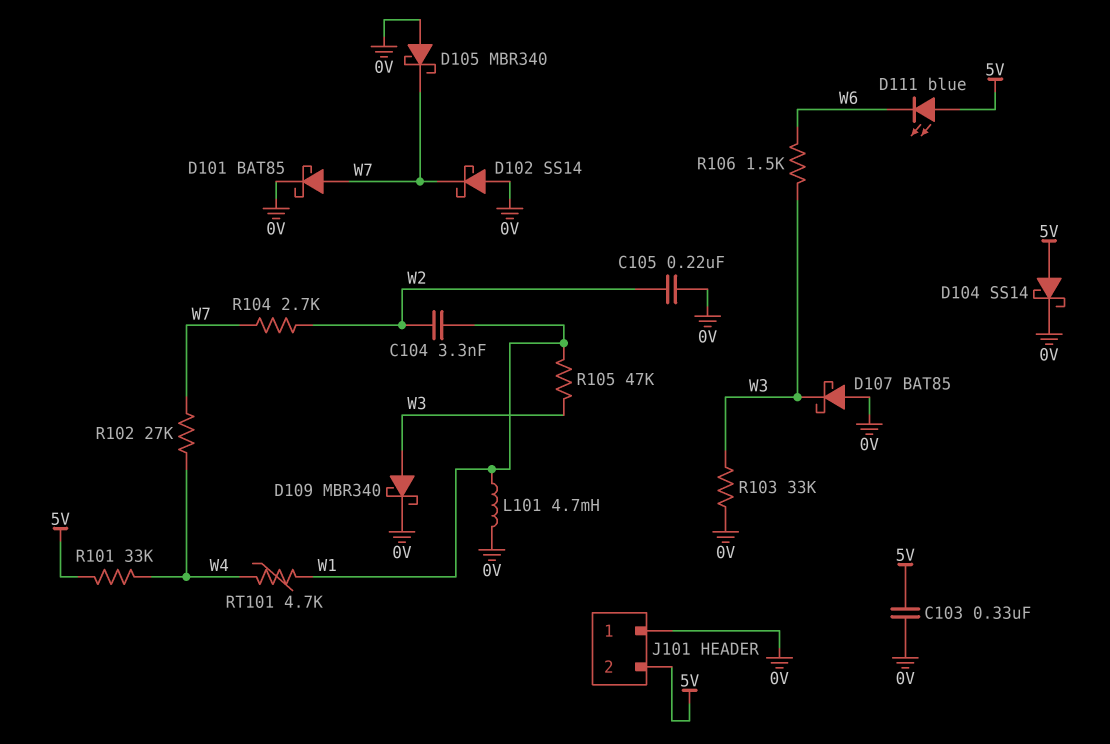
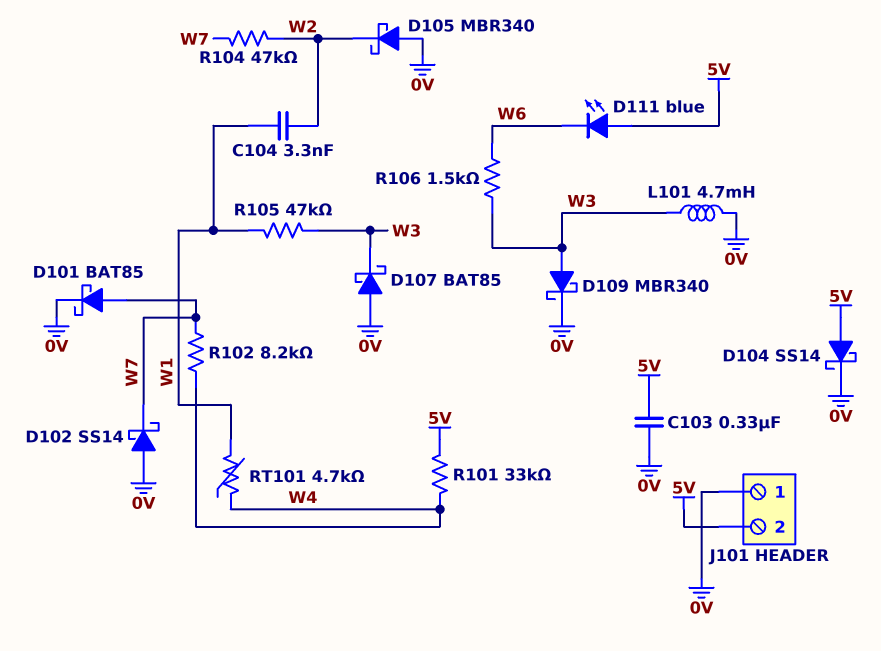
C105: 220nF (0V, W2) -> none
D105: schottky MBR340 (A 0V, K W7) -> schottky MBR340 (A 0V, K W2)
L101: 4.7mH (0V, W1) -> 4.7mH (0V, W3)
R102: 27k (W4, W7) -> 8.2k (W4, W7)
R103: 33k (0V, W3) -> none
R104: 2.7k (W2, W7) -> 47k (W2, W7)

